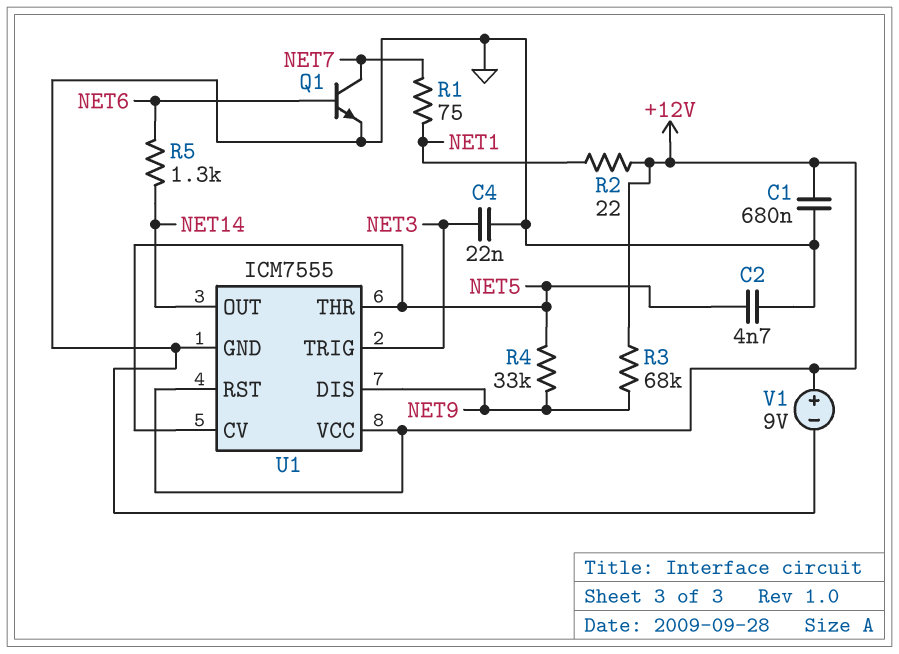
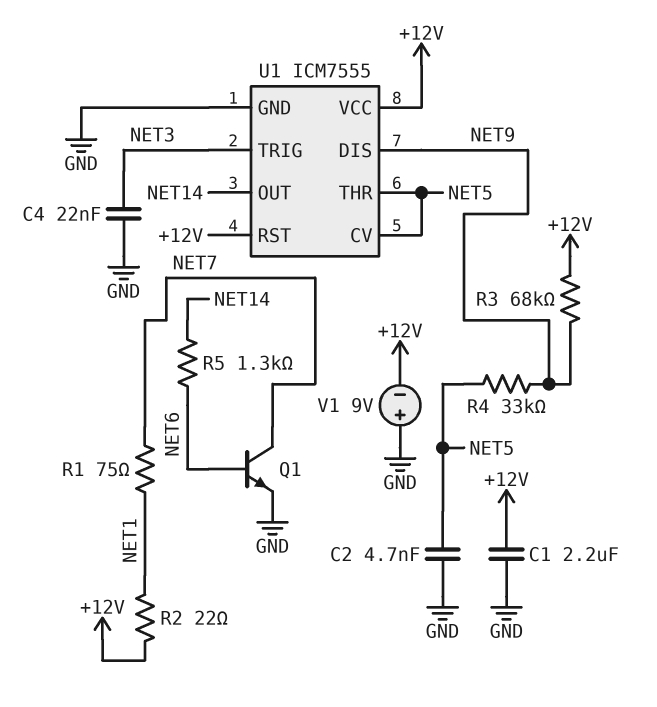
C1: 680nF (+12V, GND) -> 2.2uF (+12V, GND)
V1: 9V (plus +12V, minus GND) -> 9V (plus GND, minus +12V)

